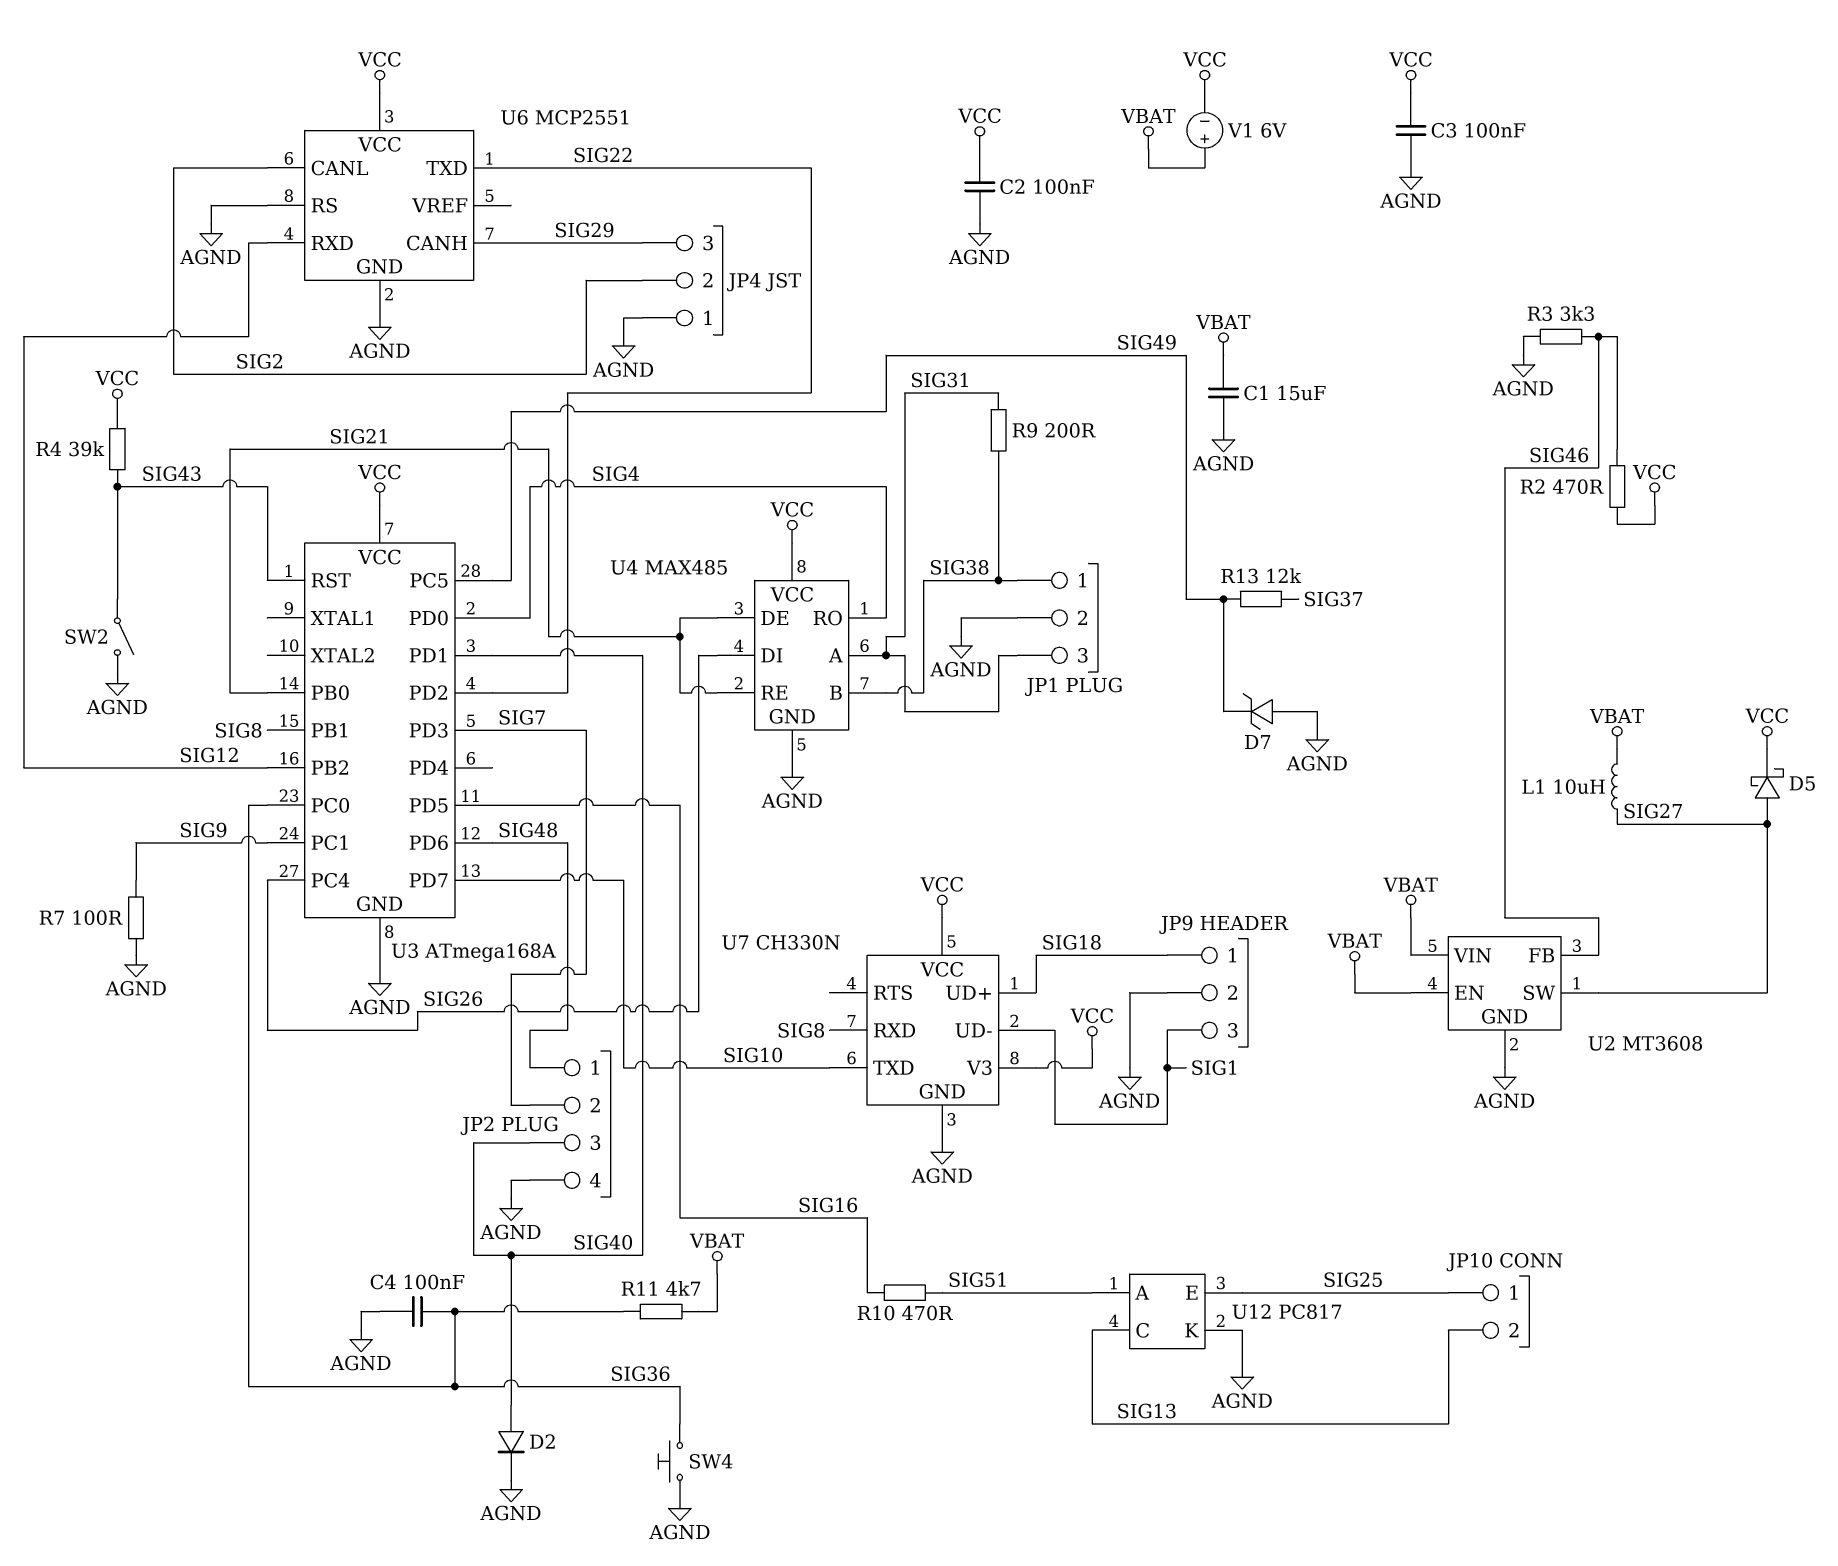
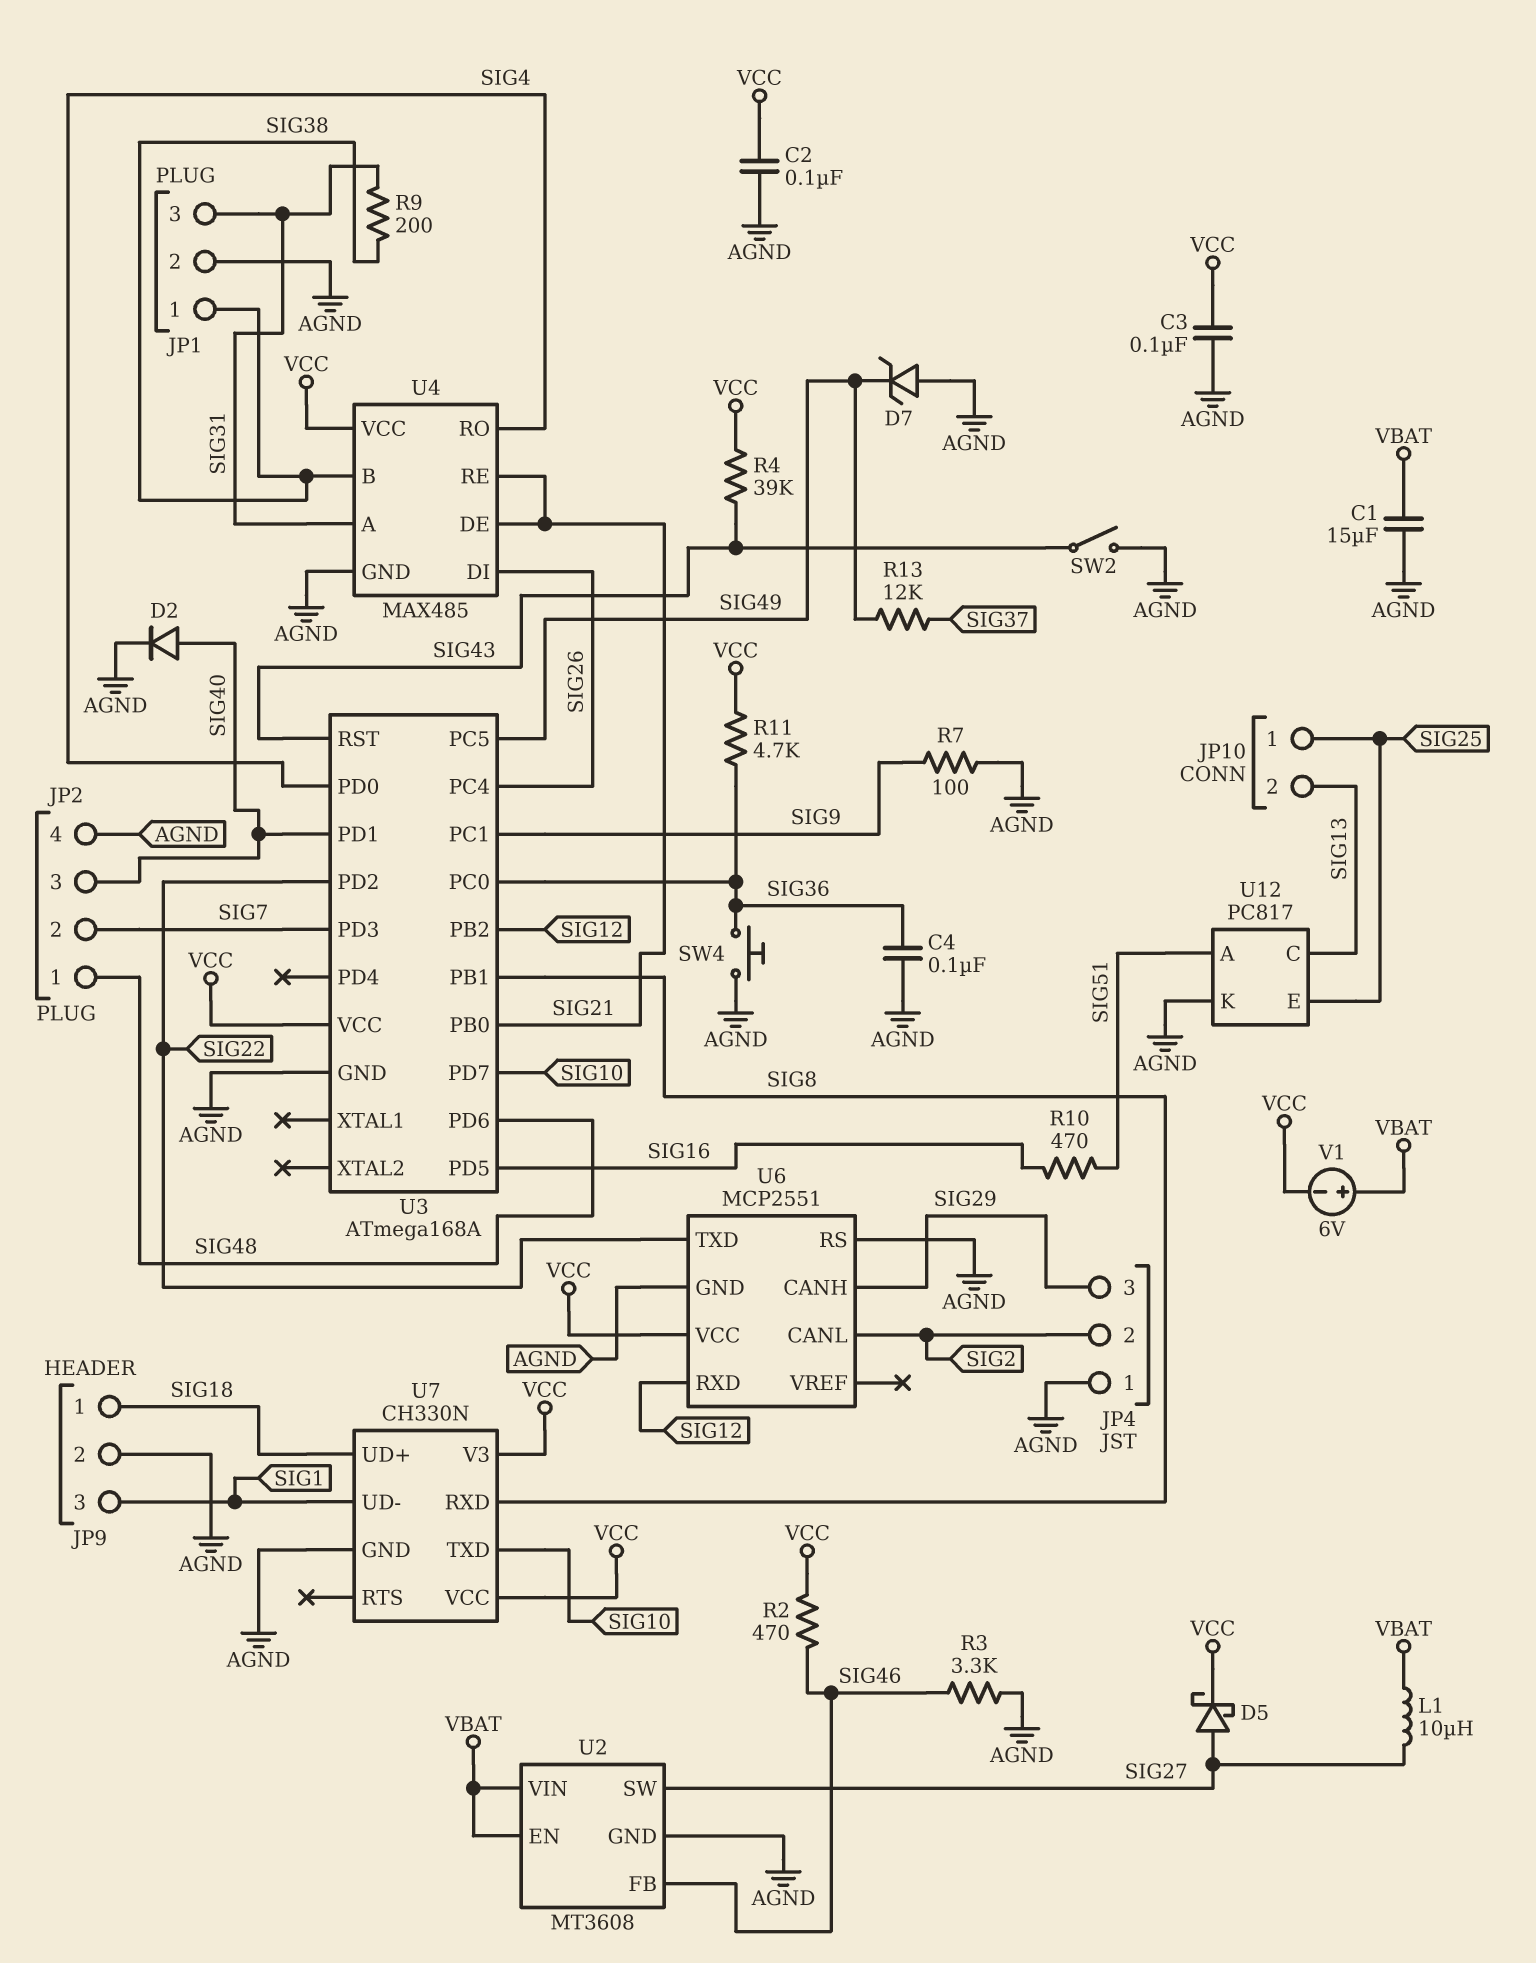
R11: 4.7k (SIG36, VBAT) -> 4.7k (SIG36, VCC)

